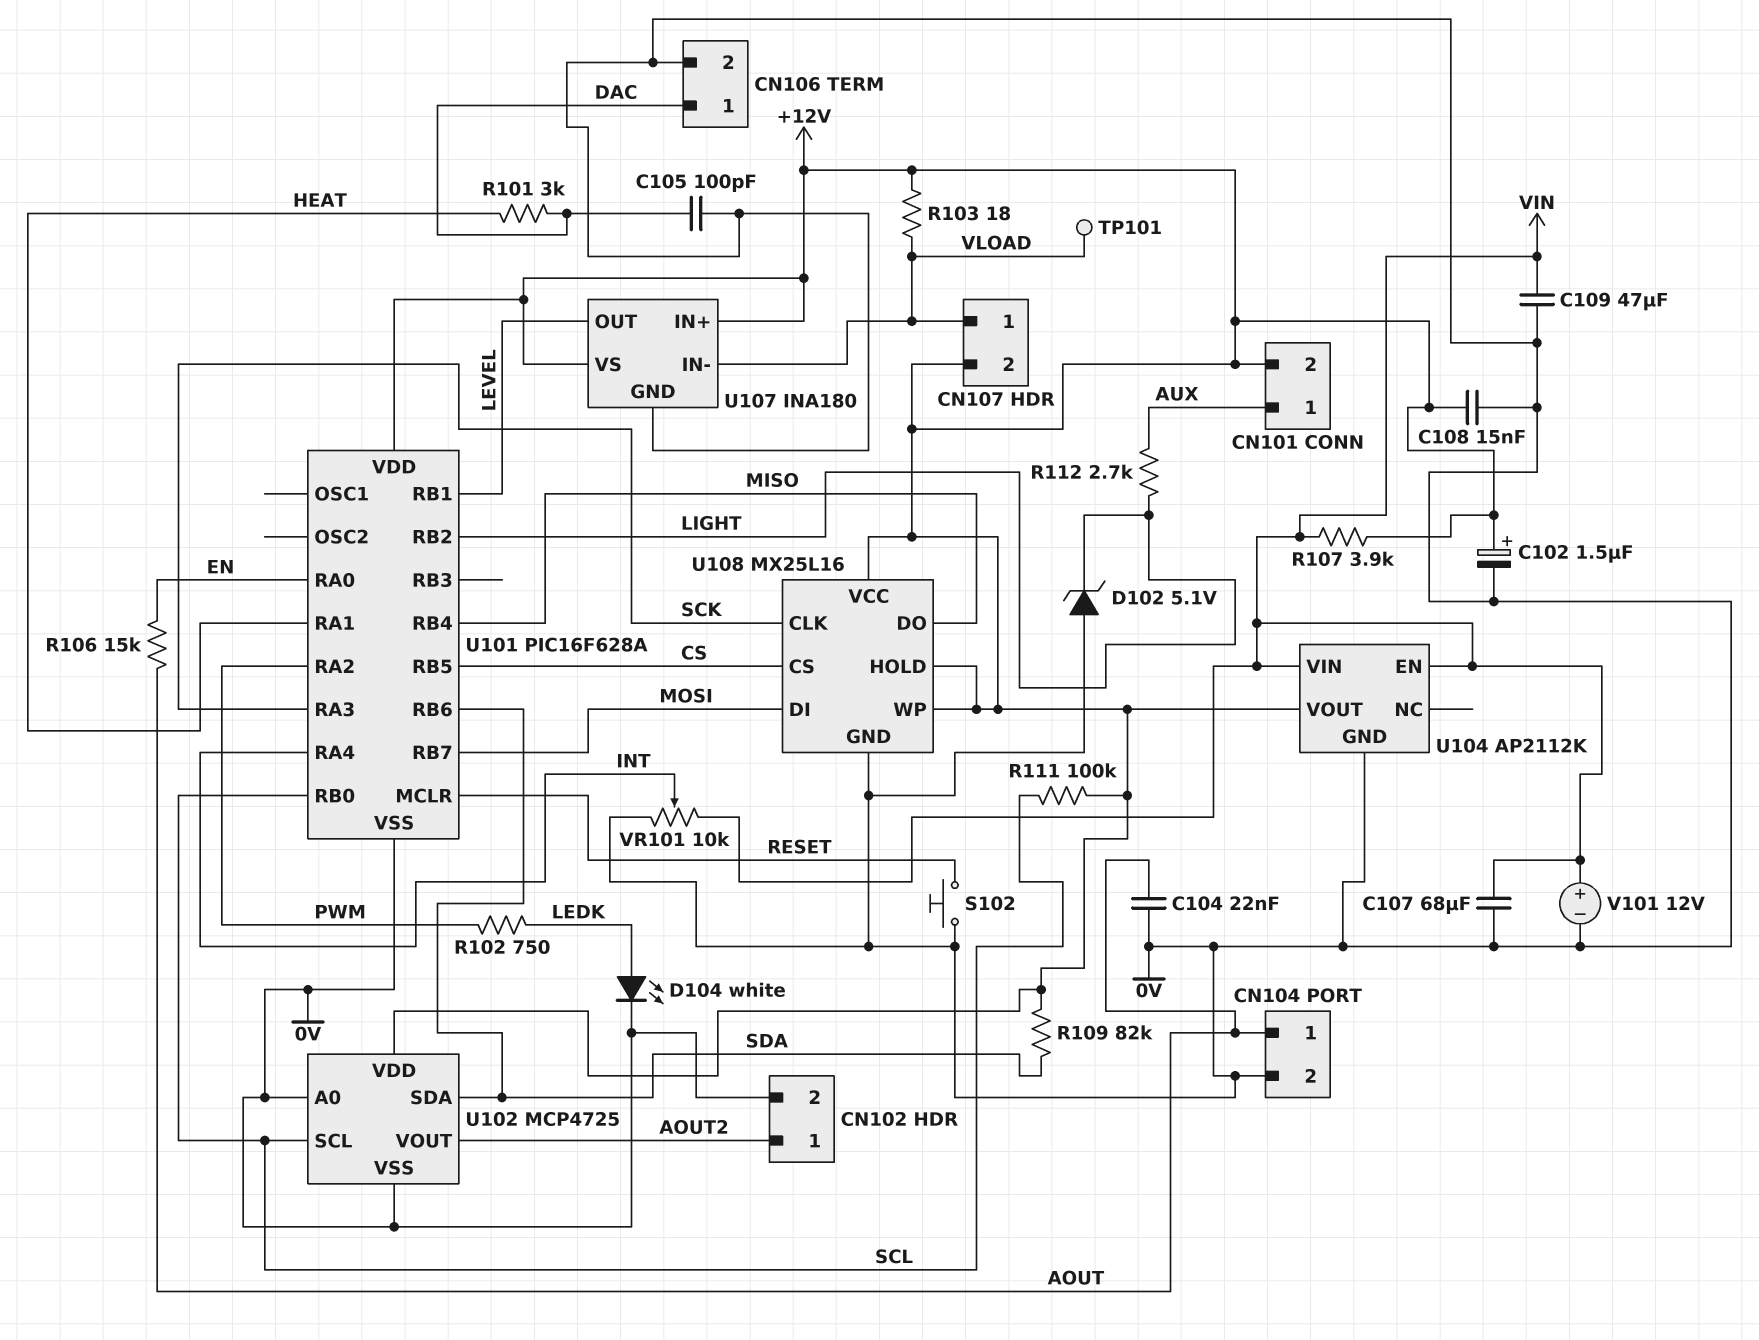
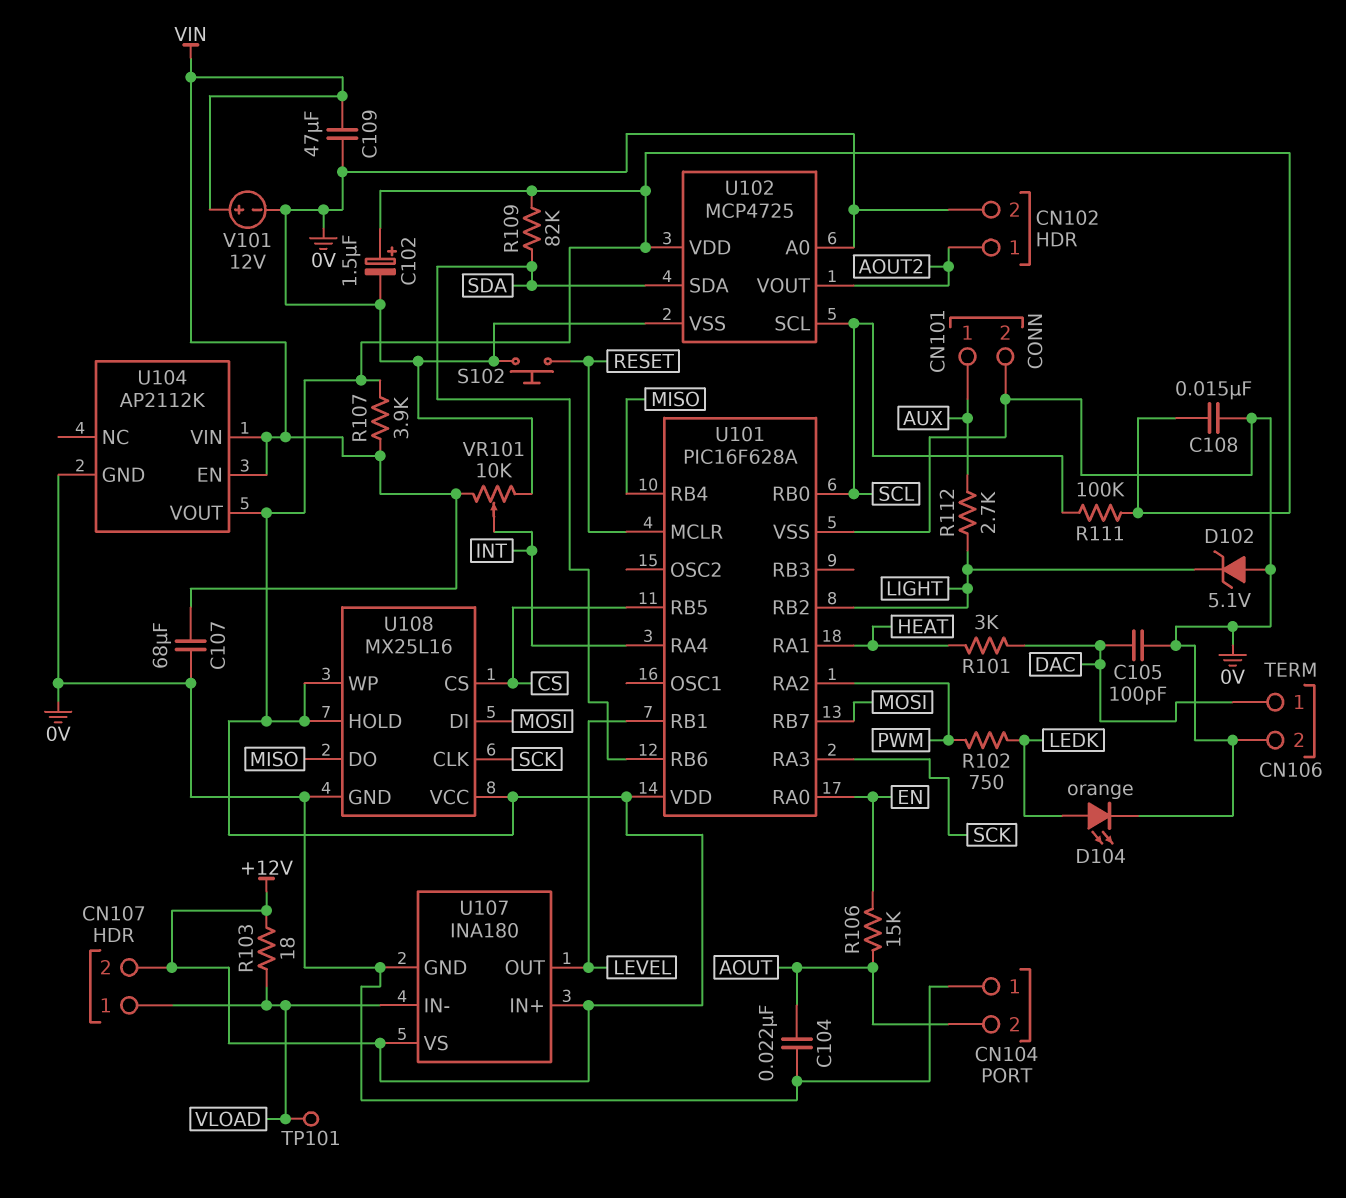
CN101 pin 2: +12V -> 0V
CN104 pin 1: AOUT -> 0V
CN104 pin 2: 0V -> AOUT
D104: LED white (A LEDK, K 0V) -> LED orange (A LEDK, K 0V)

